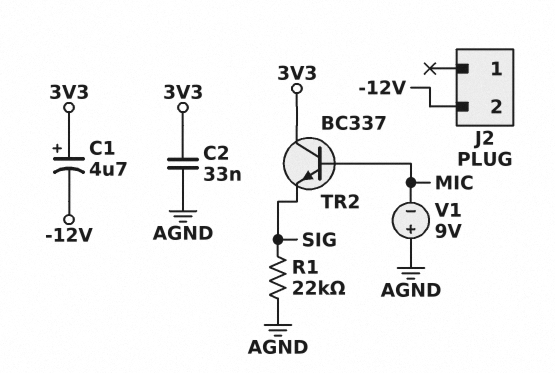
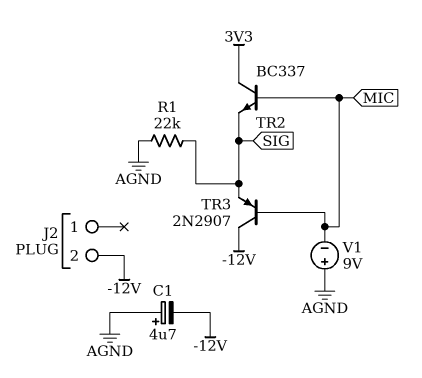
C1: 4.7uF (plus 3V3, minus -12V) -> 4.7uF (plus AGND, minus -12V)
C2: 33nF (3V3, AGND) -> none
TR3: none -> PNP 2N2907 (B MIC, C -12V, E SIG)

